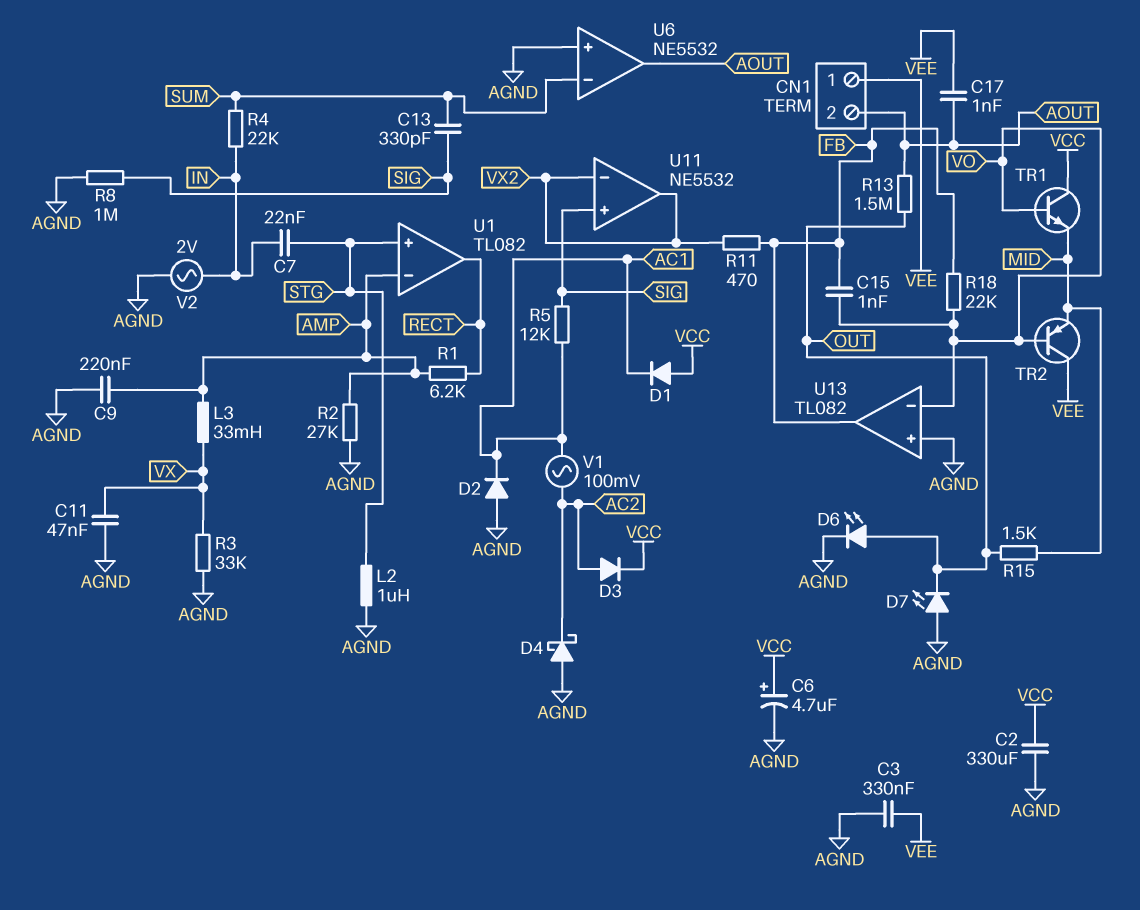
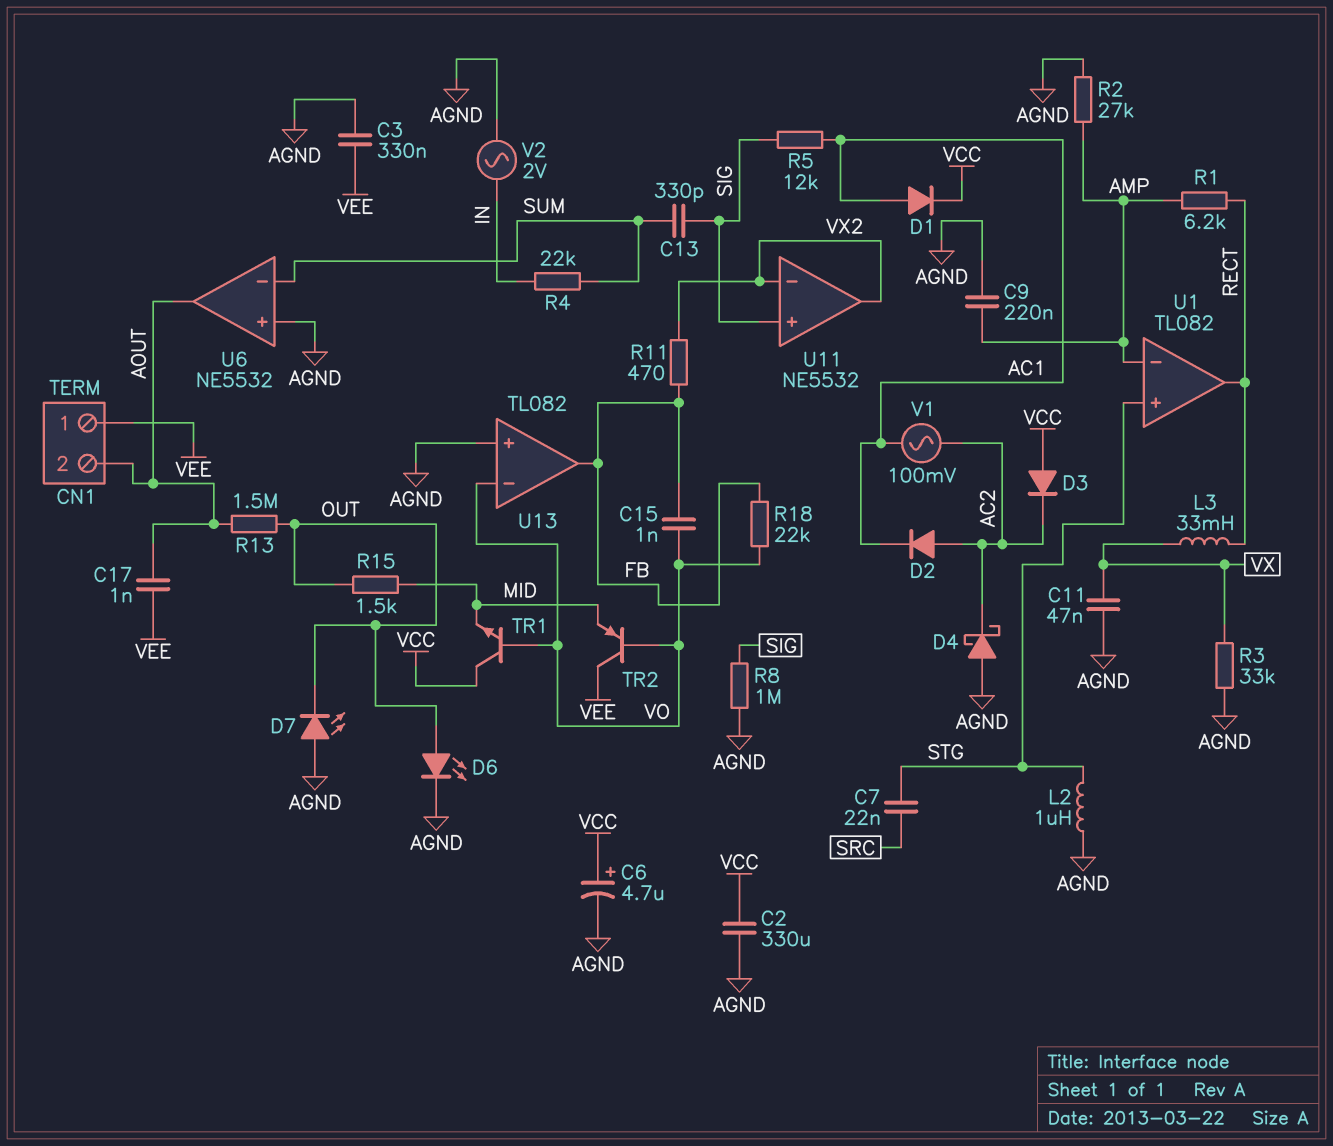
C7: 22nF (IN, STG) -> 22nF (SRC, STG)
D1: diode (A VCC, K AC1) -> diode (A AC1, K VCC)
D2: diode (A AGND, K AC1) -> diode (A AC2, K AC1)
D3: diode (A AC2, K VCC) -> diode (A VCC, K AC2)
L3: 33mH (AMP, VX) -> 33mH (RECT, VX)

